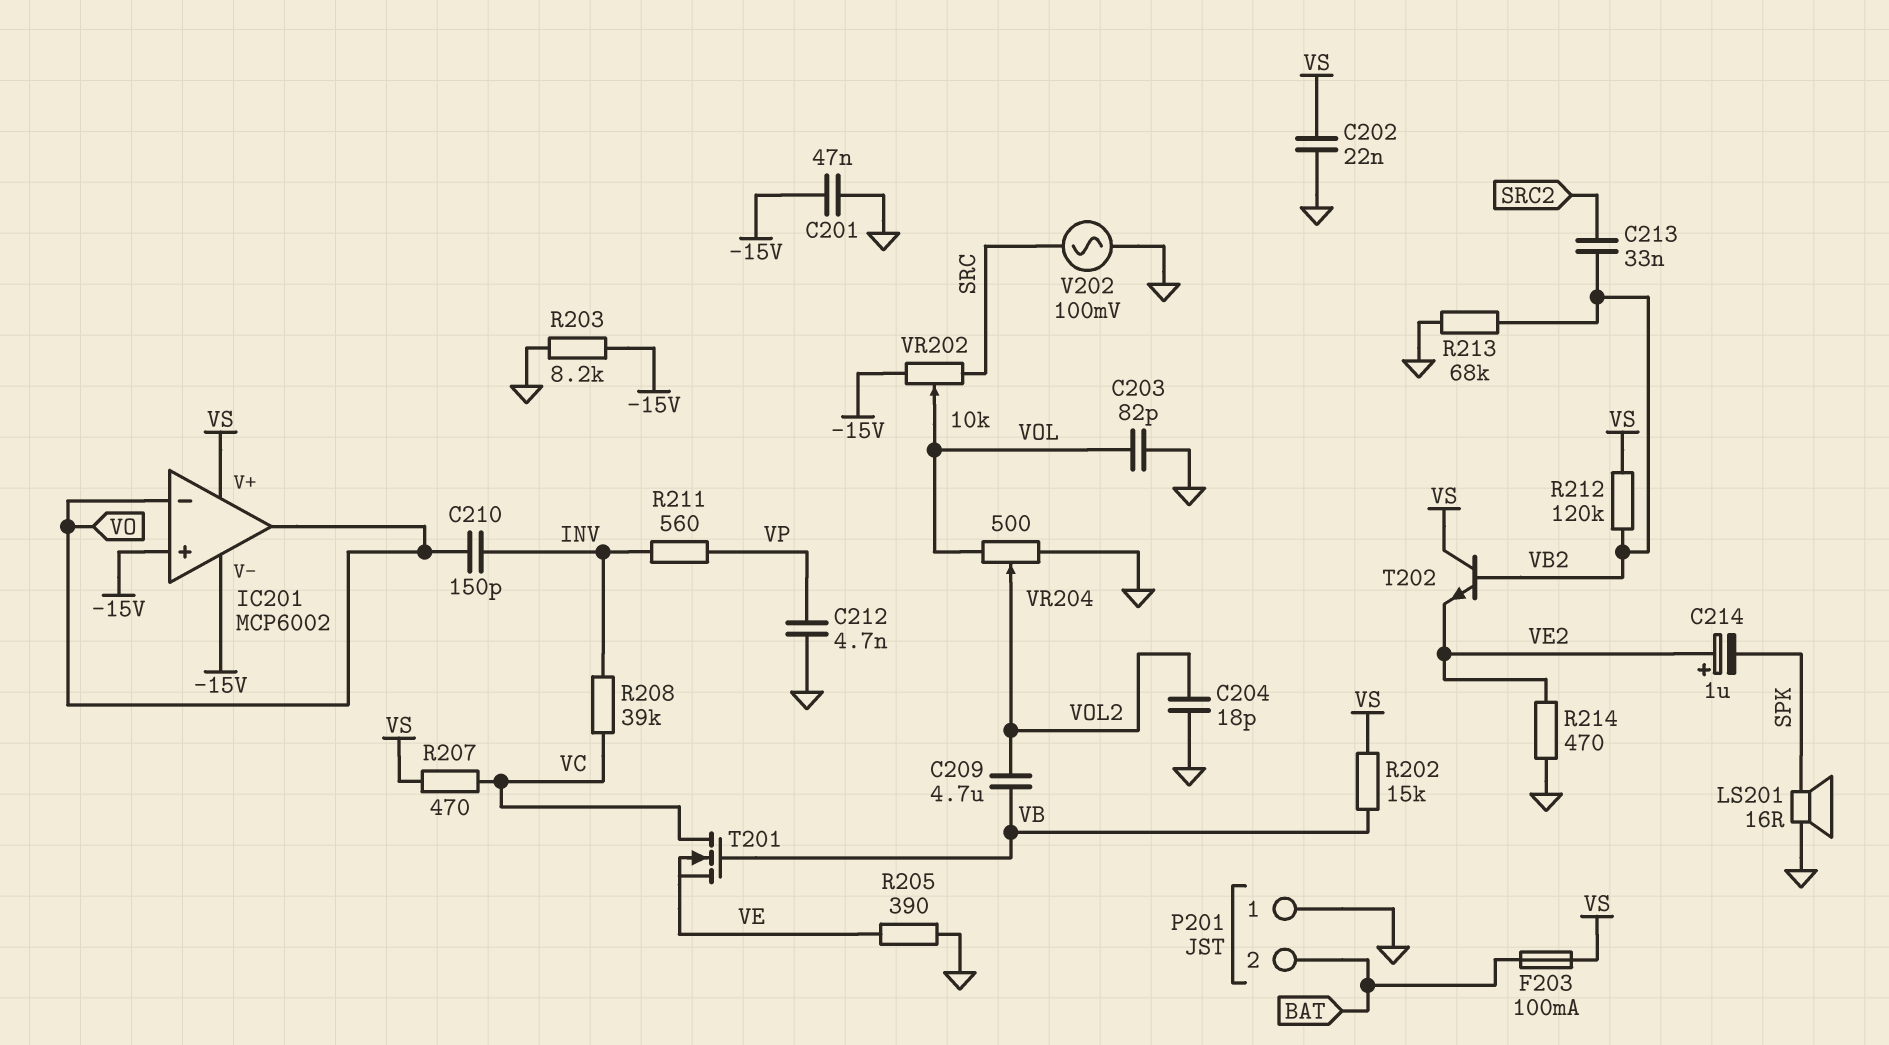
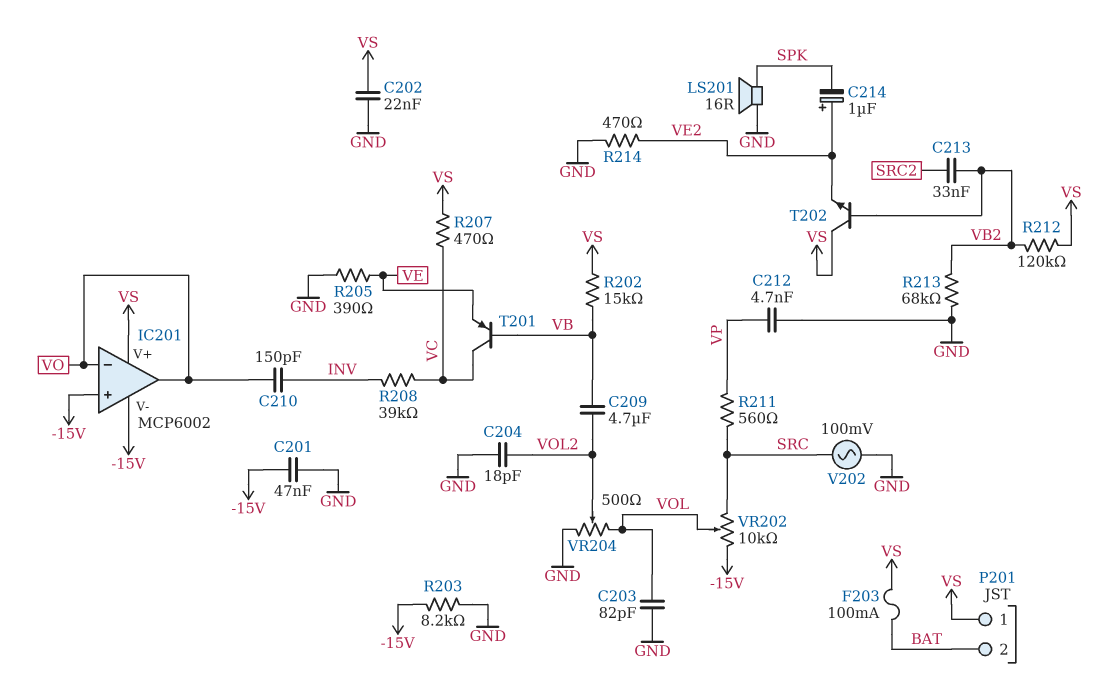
P201 pin 1: GND -> VS
R211: 560 (INV, VP) -> 560 (SRC, VP)
T201: NMOS (G VB, D VC, S VE) -> PNP (B VB, C VC, E VE)

